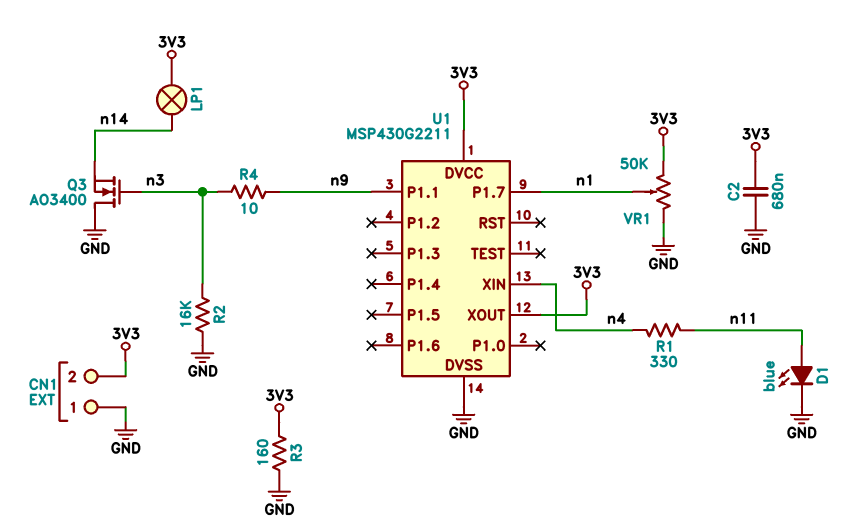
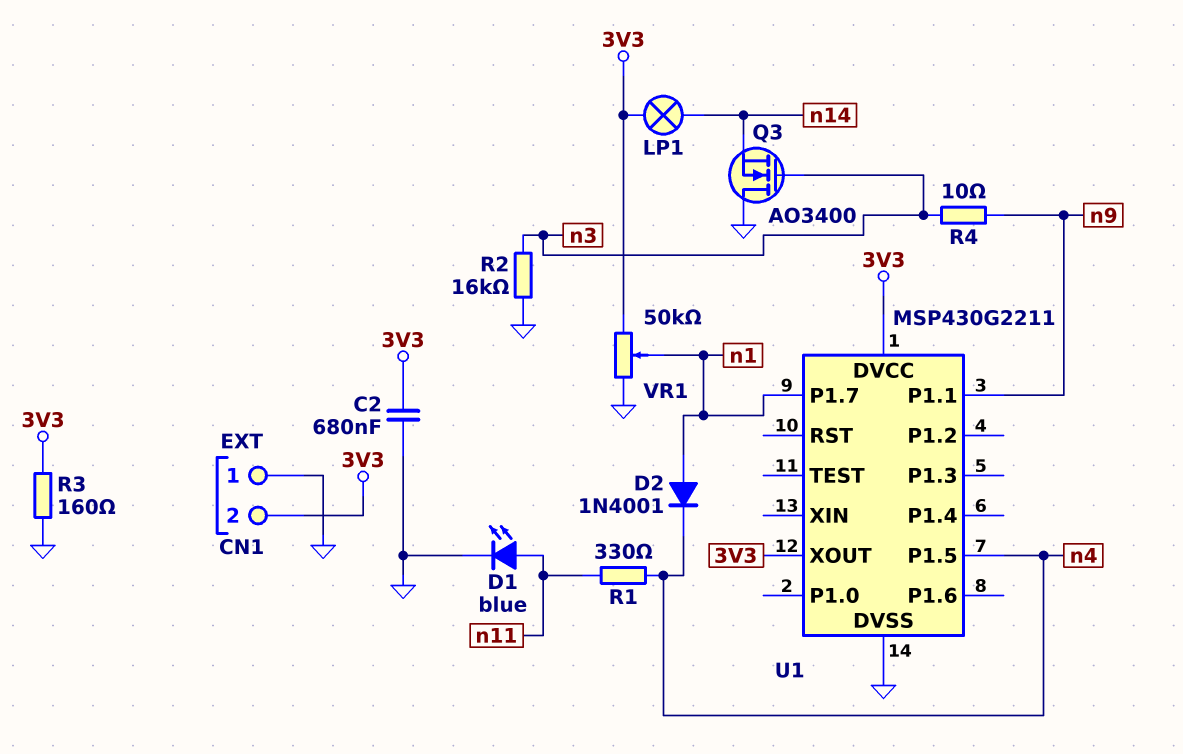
D2: none -> diode 1N4001 (A n1, K n4)
U1 pin P1.5: none -> n4
U1 pin XIN: n4 -> none

